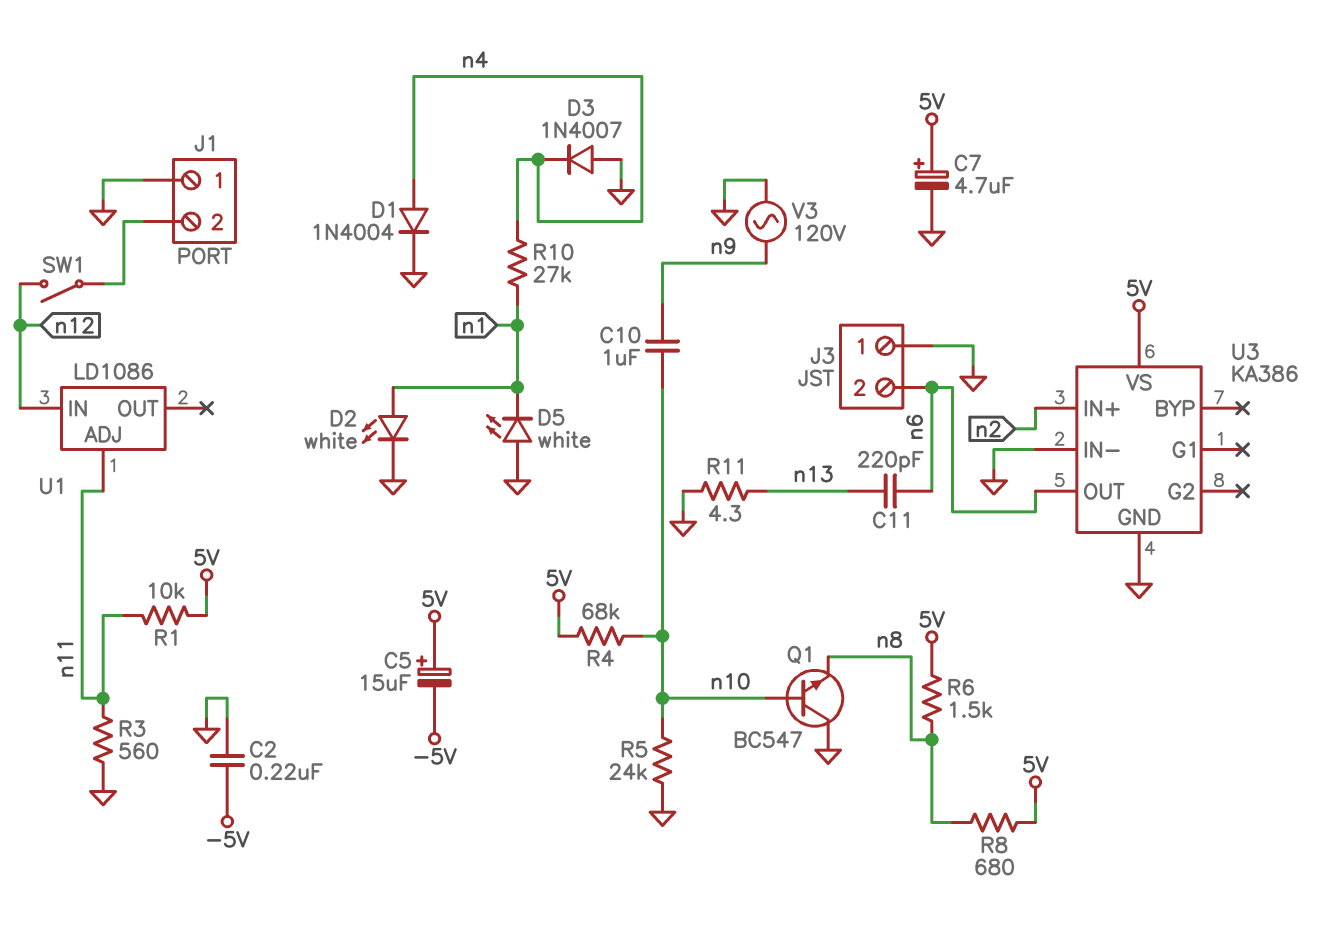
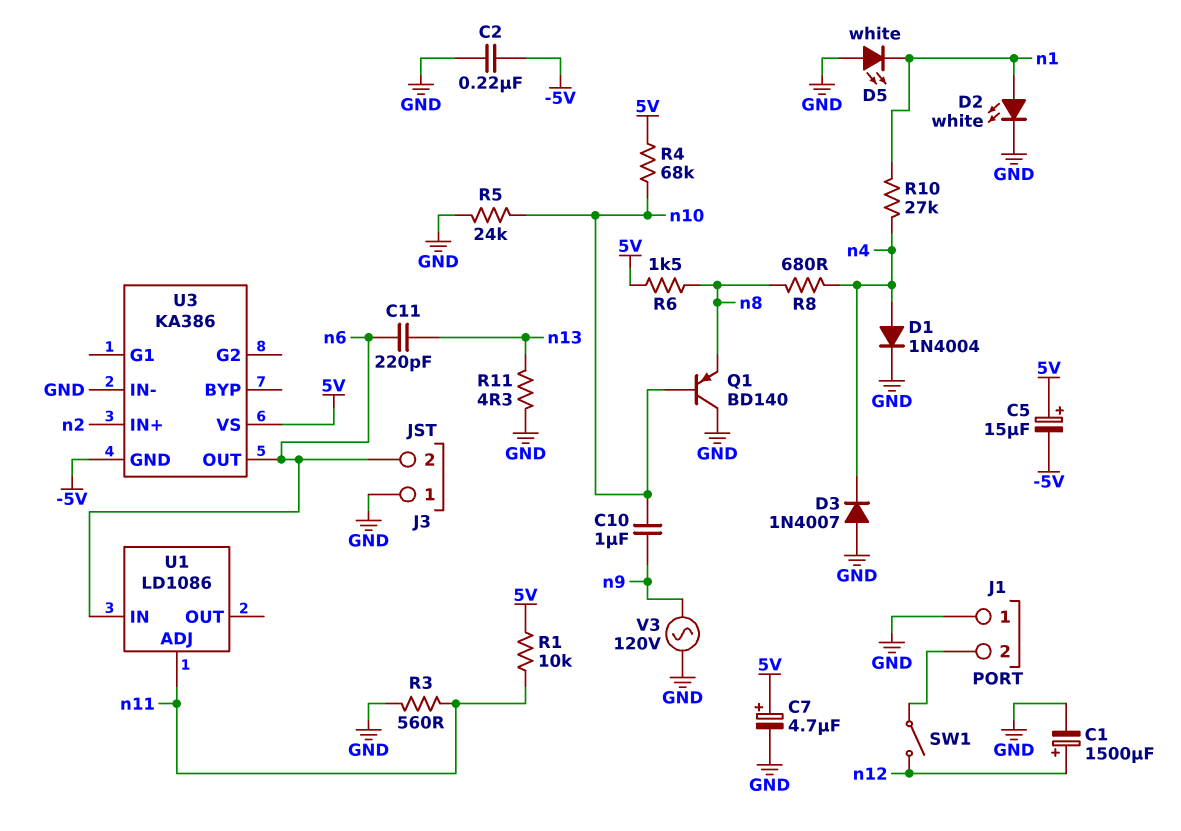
C1: none -> 1500uF (plus n12, minus GND)
Q1: NPN BC547 (B n10, C GND, E n8) -> PNP BD140 (B n10, C GND, E n8)
R8: 680 (5V, n8) -> 680 (n4, n8)
U1 pin IN: n12 -> n6
U3 pin GND: GND -> -5V

